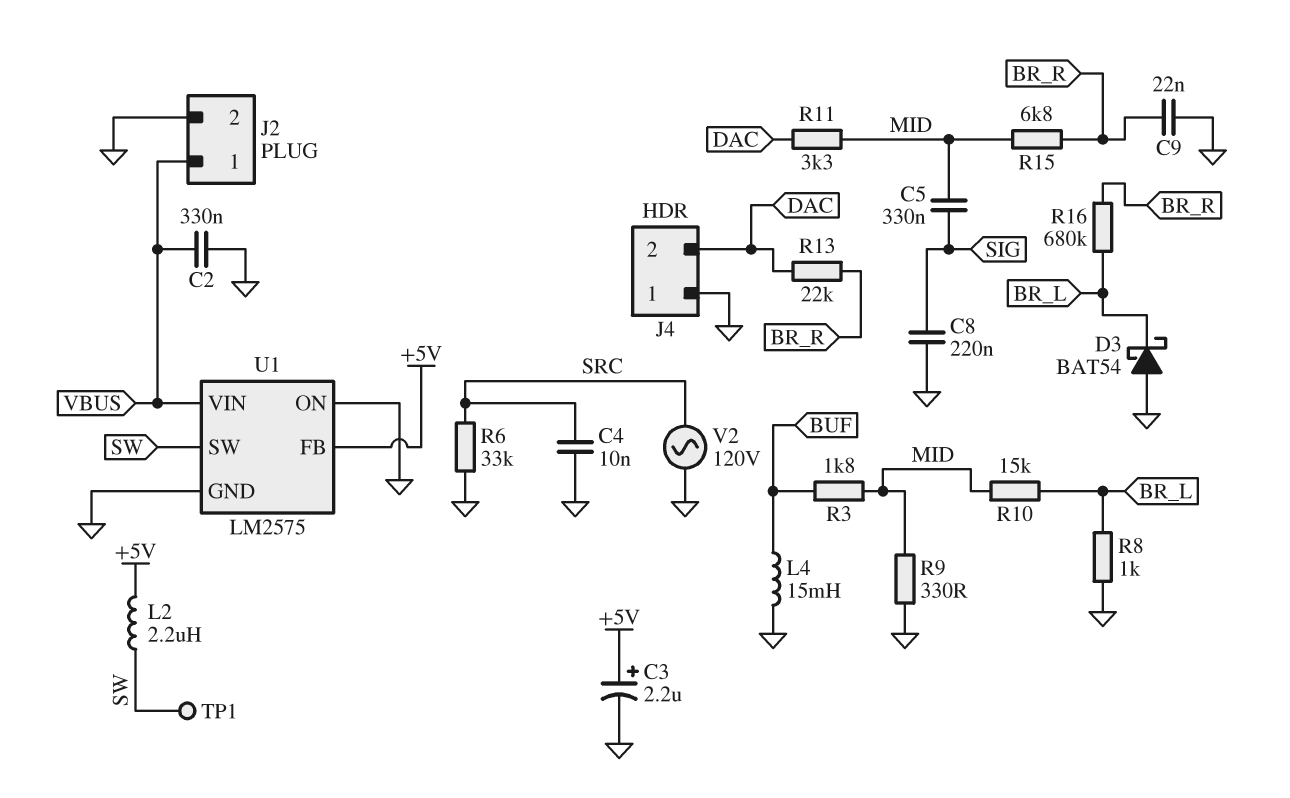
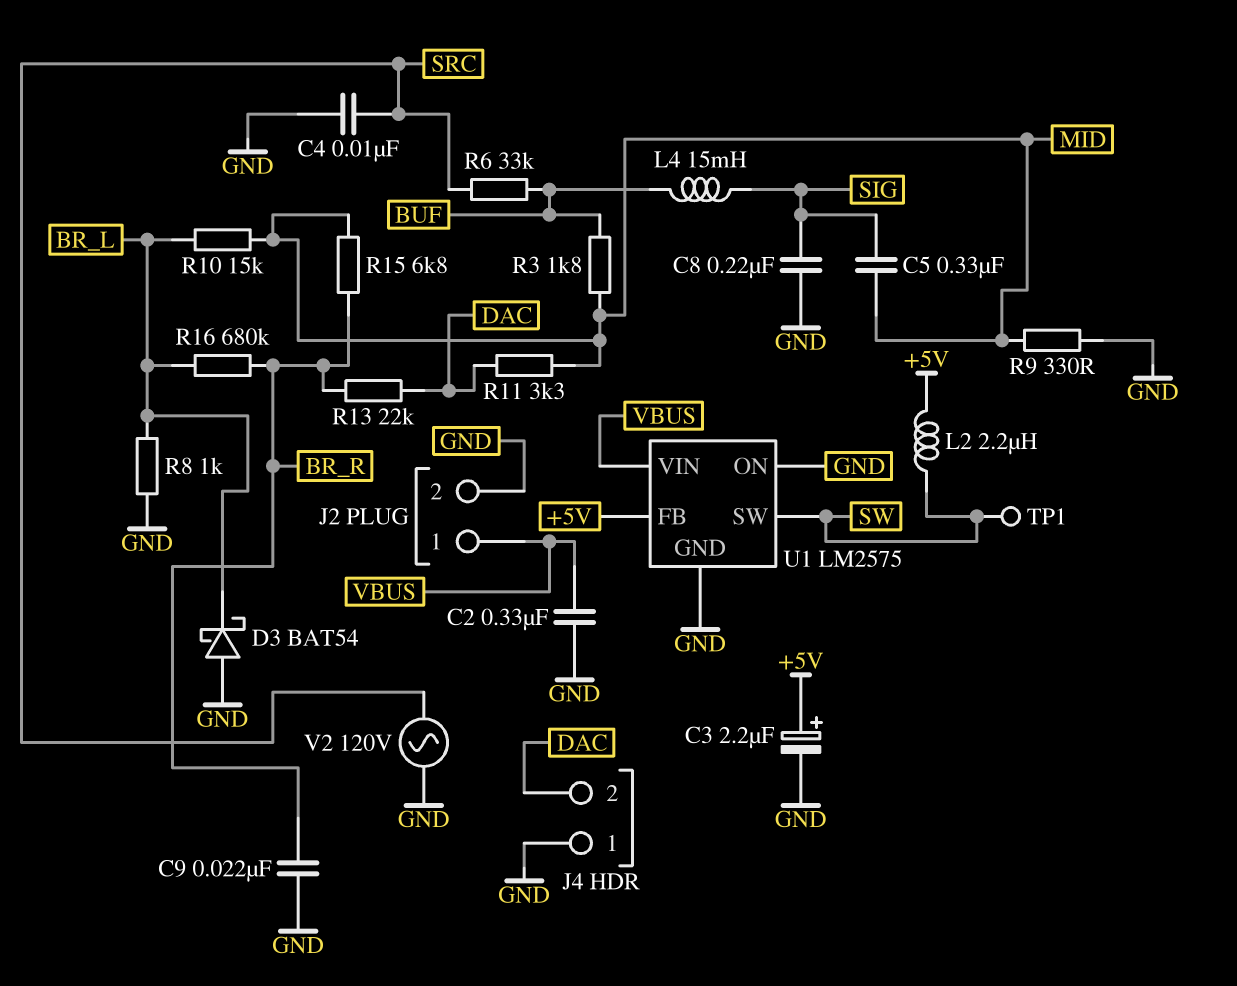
L4: 15mH (BUF, GND) -> 15mH (BUF, SIG)
R6: 33k (GND, SRC) -> 33k (BUF, SRC)

